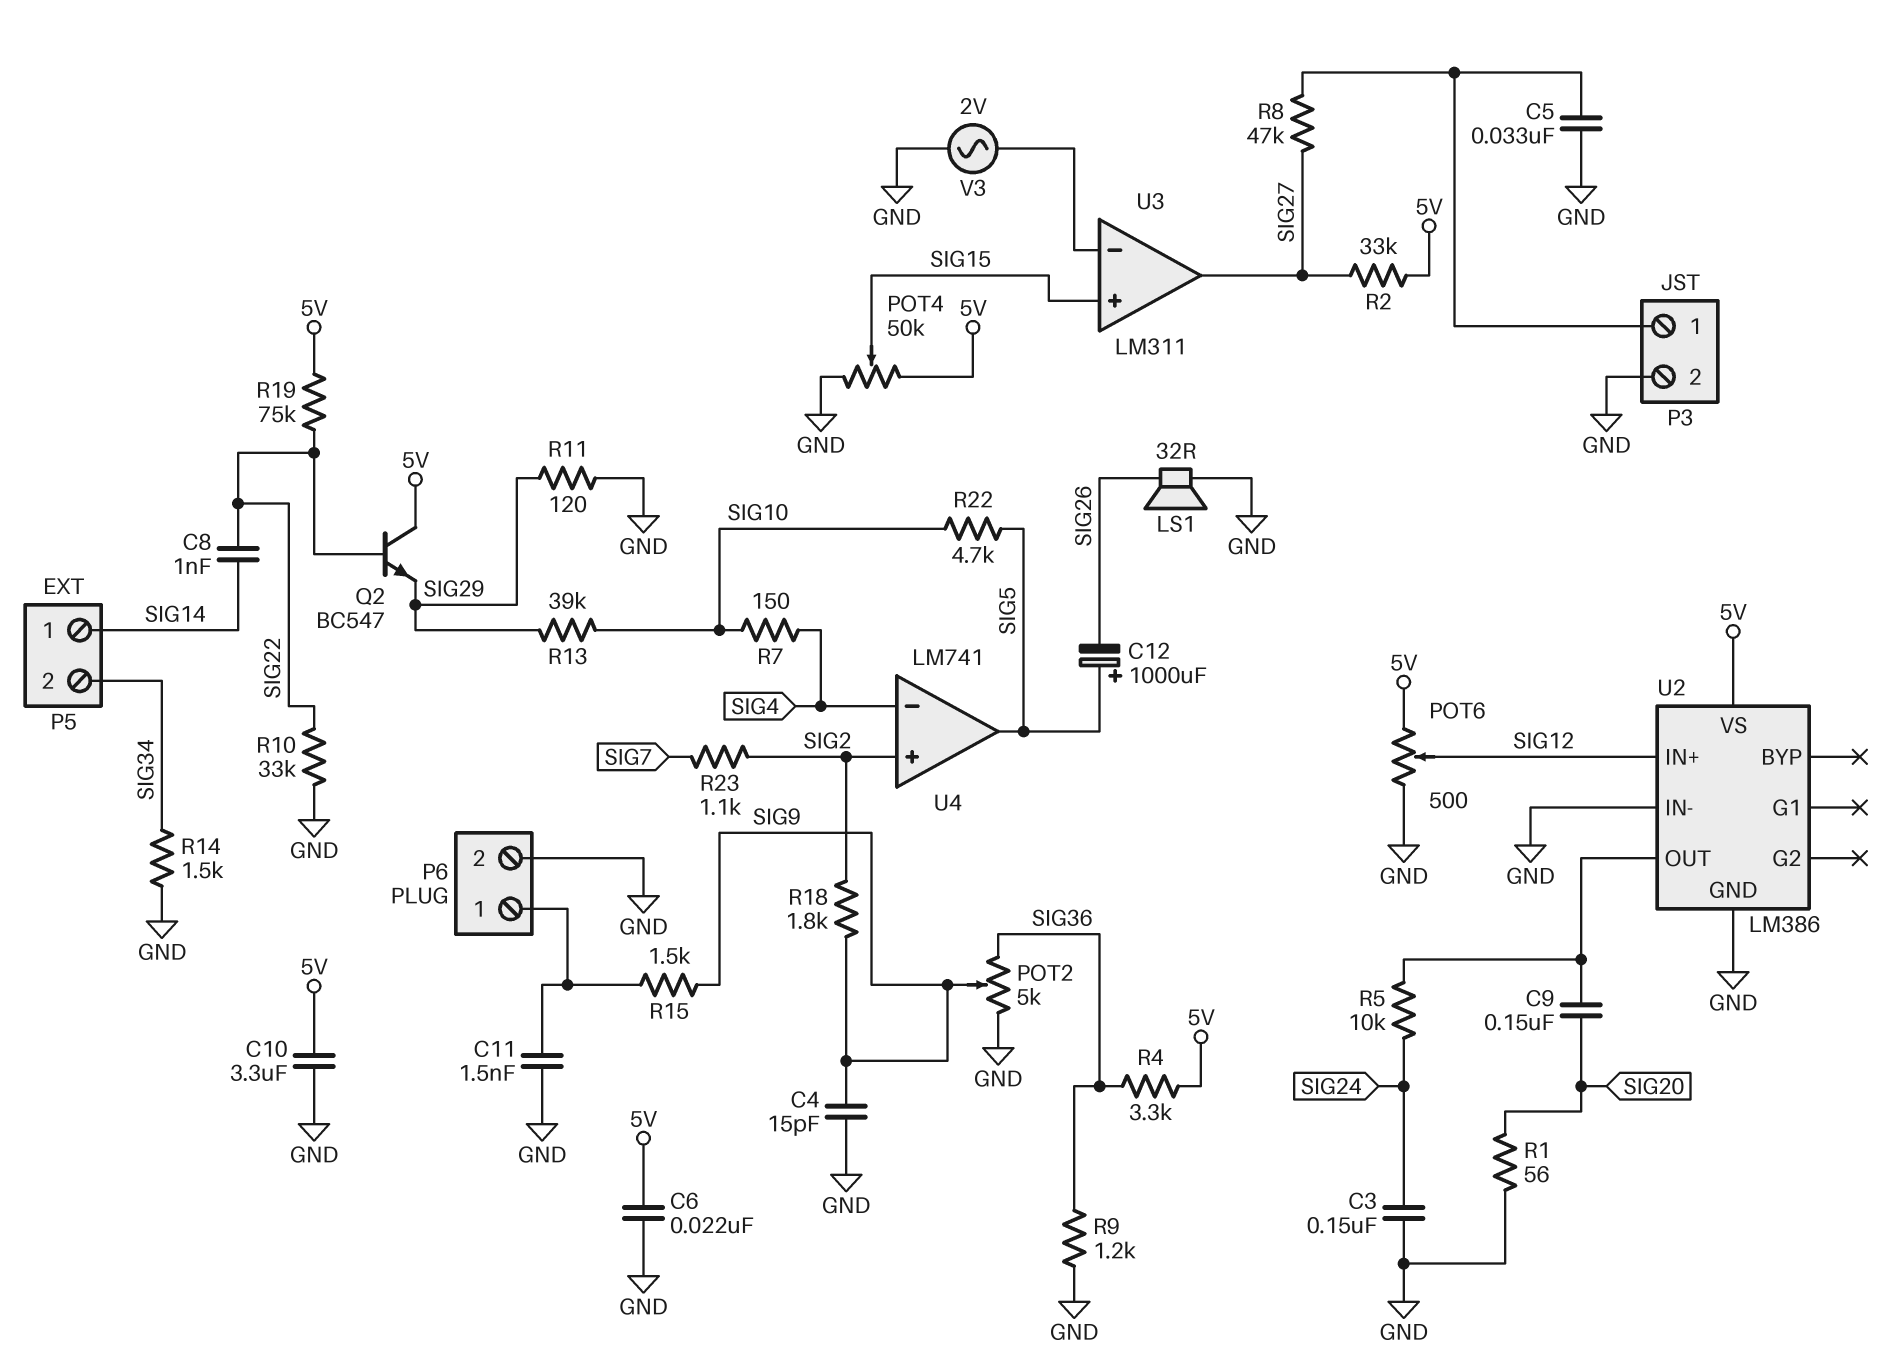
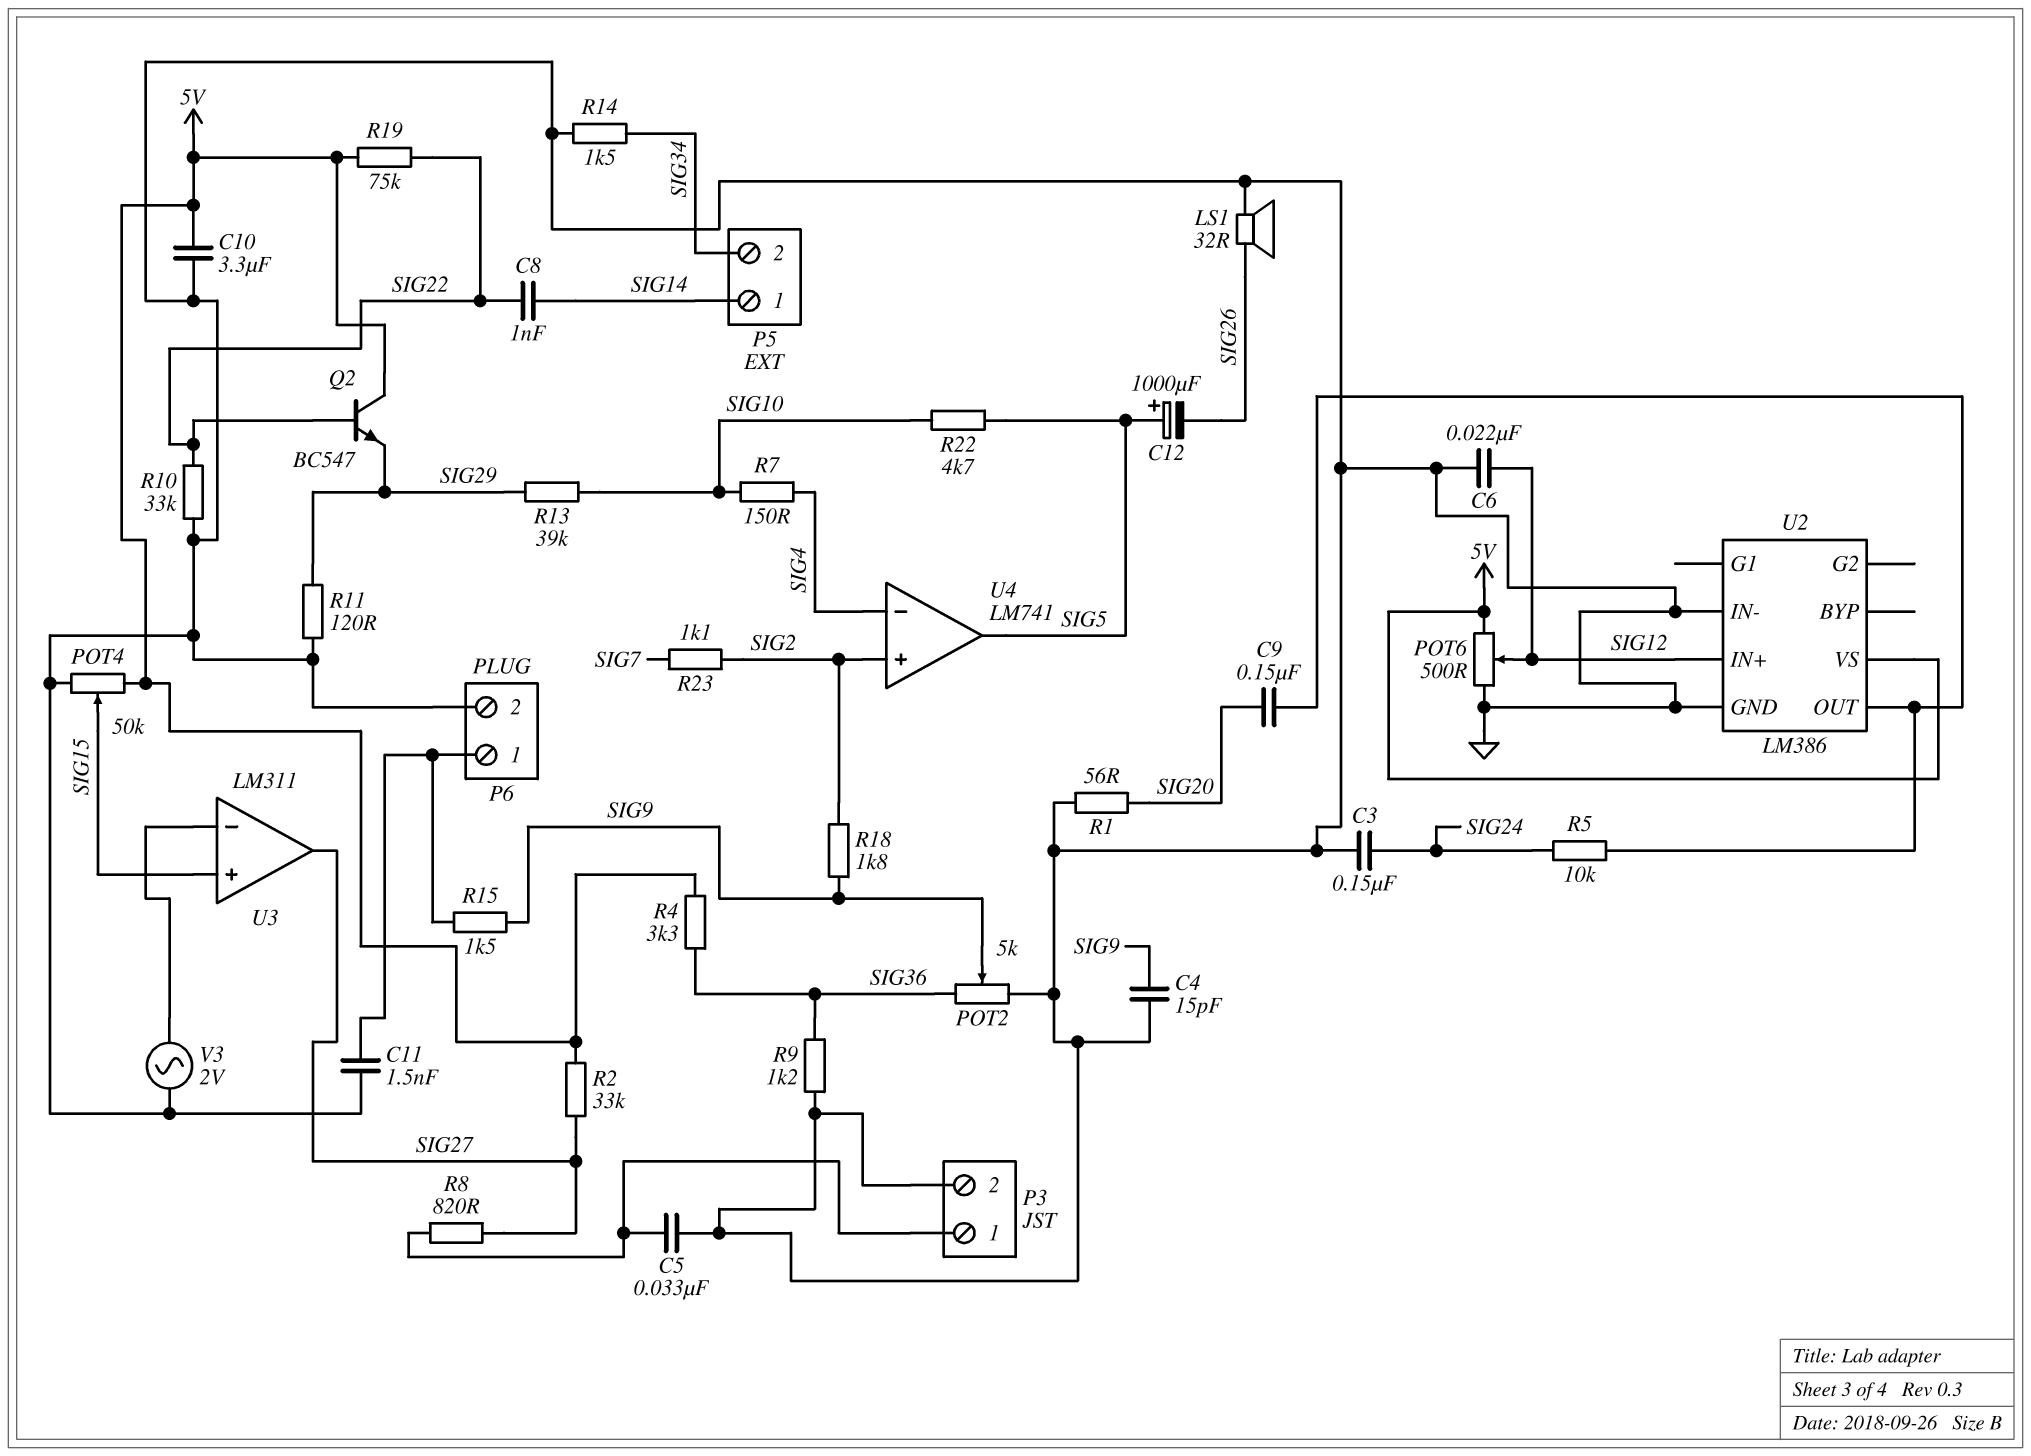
C6: 22nF (5V, GND) -> 22nF (GND, SIG12)
R8: 47k (P3/1, SIG27) -> 820 (P3/1, SIG27)

